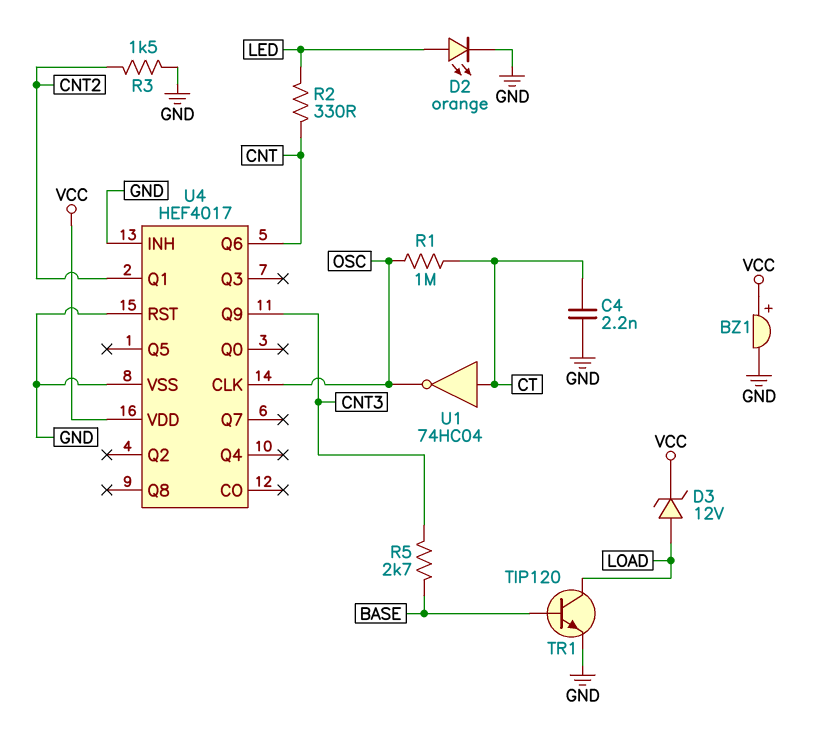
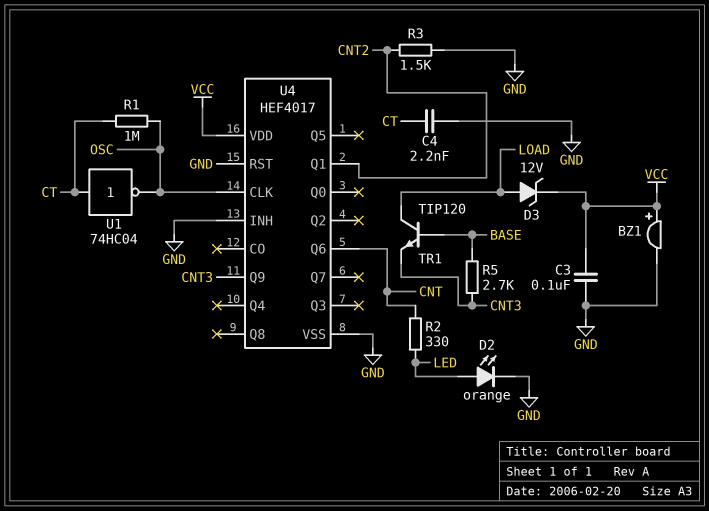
C3: none -> 100nF (GND, VCC)
TR1: NPN TIP120 (B BASE, C LOAD, E GND) -> NPN TIP120 (B BASE, C LOAD, E CNT3)

